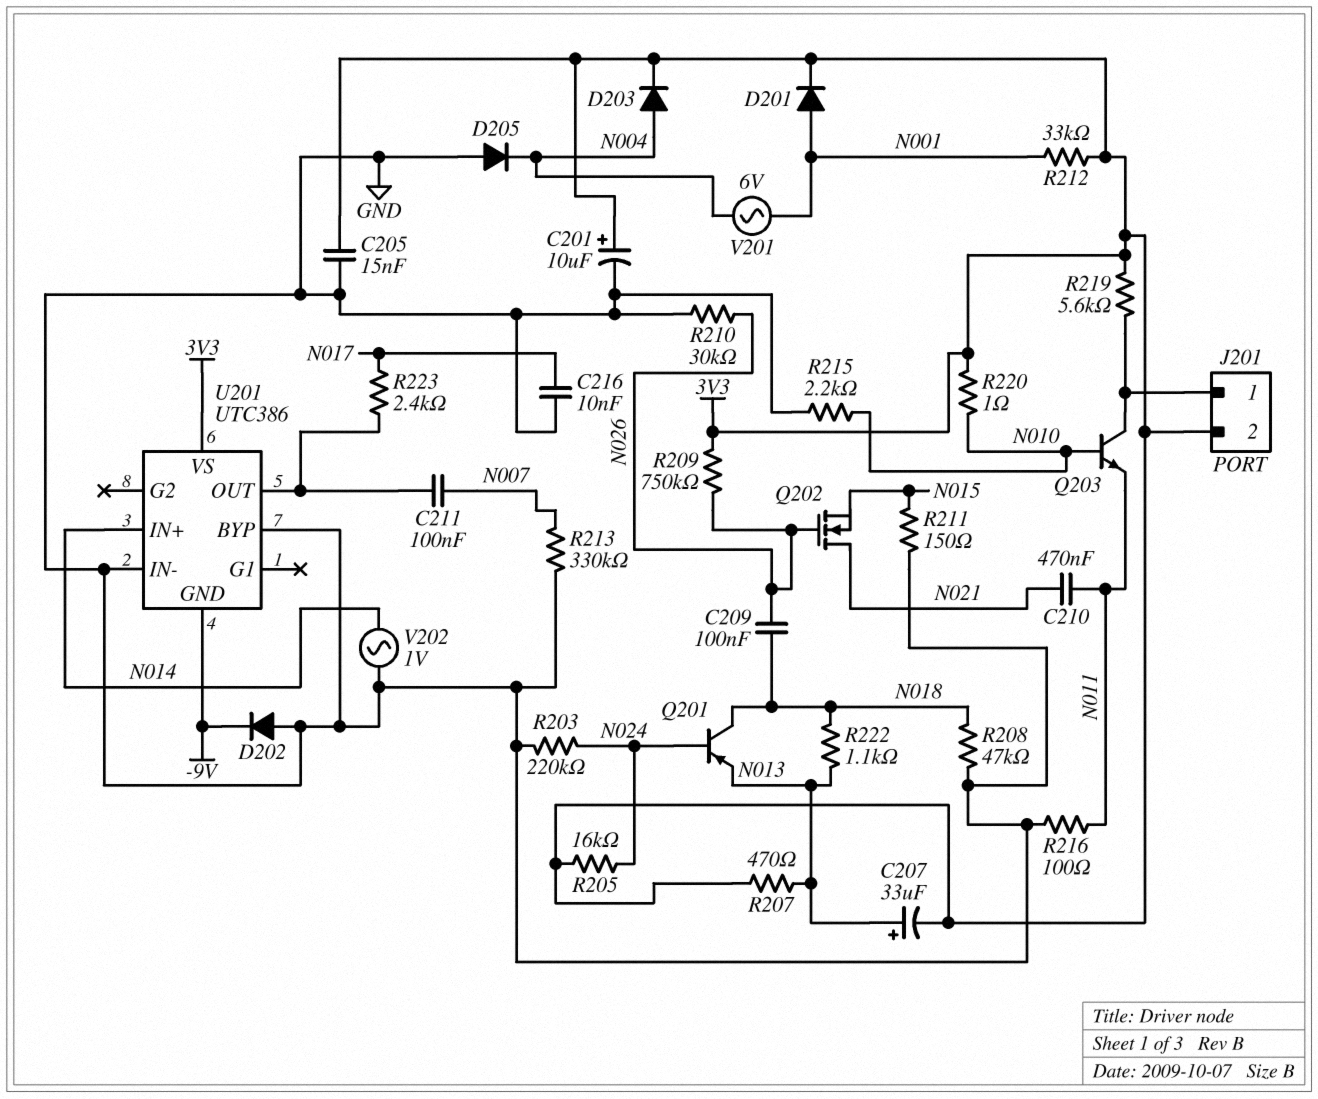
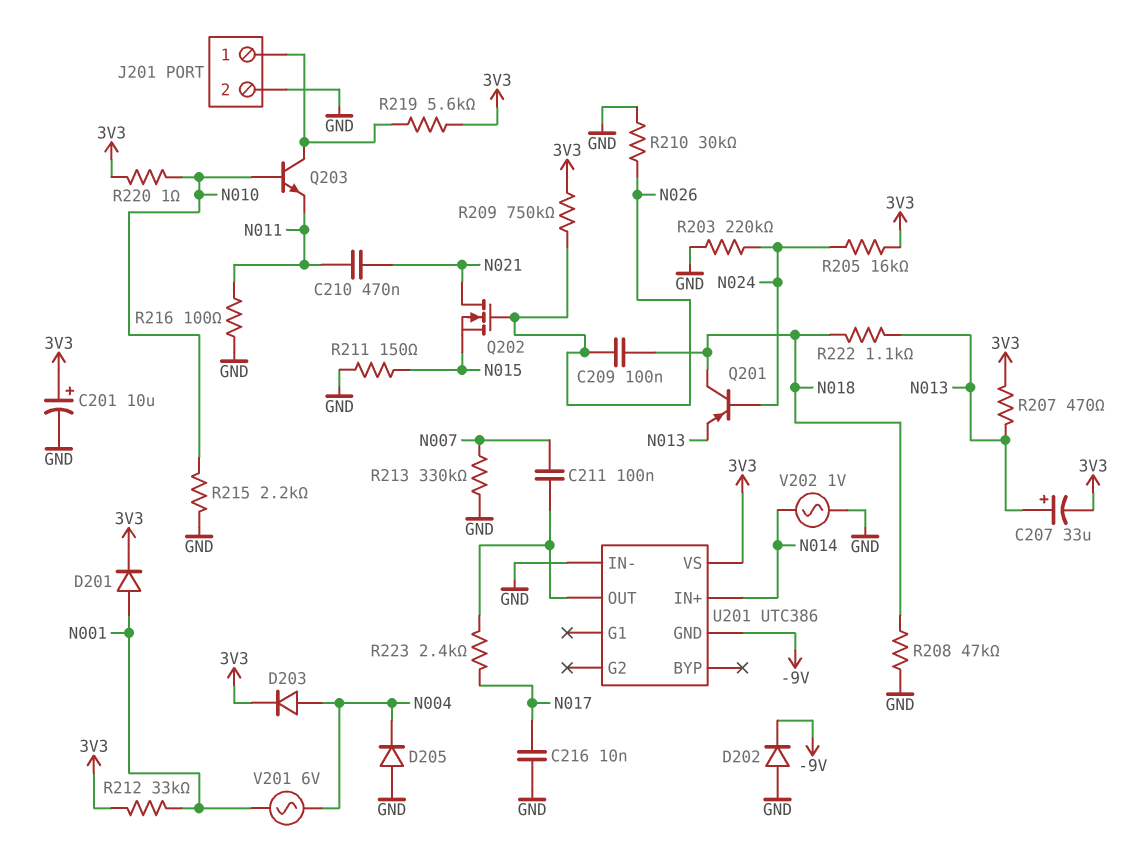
C205: 15nF (3V3, GND) -> none
J201 pin 2: 3V3 -> GND
U201 pin BYP: GND -> none

